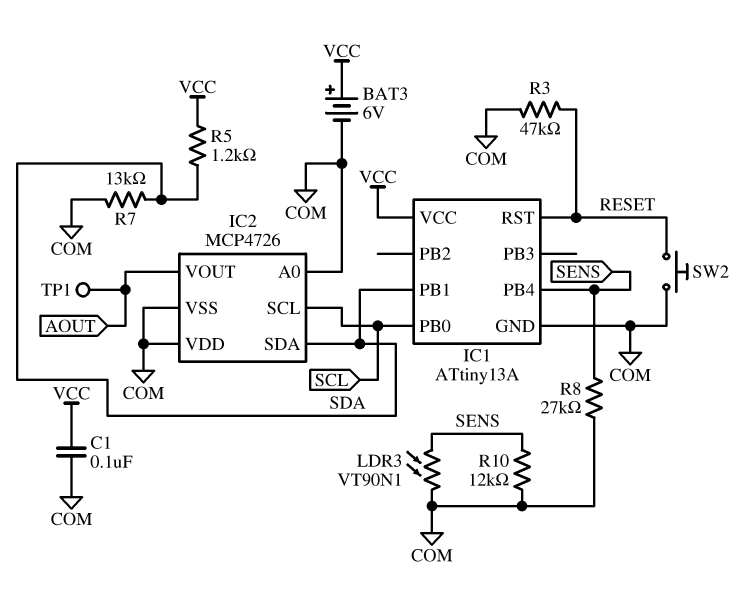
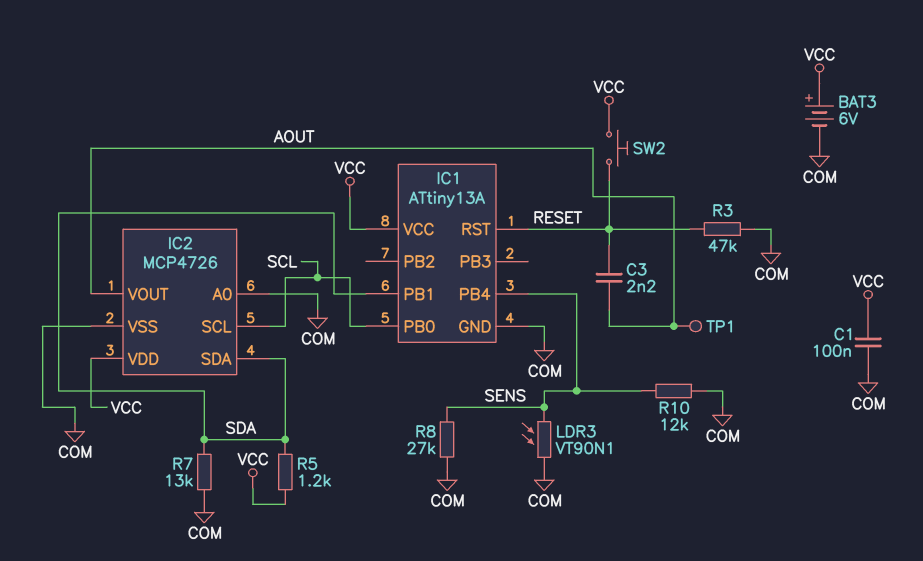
C3: none -> 2.2nF (AOUT, RESET)
IC2 pin VDD: COM -> VCC
SW2: button (COM, RESET) -> button (RESET, VCC)

